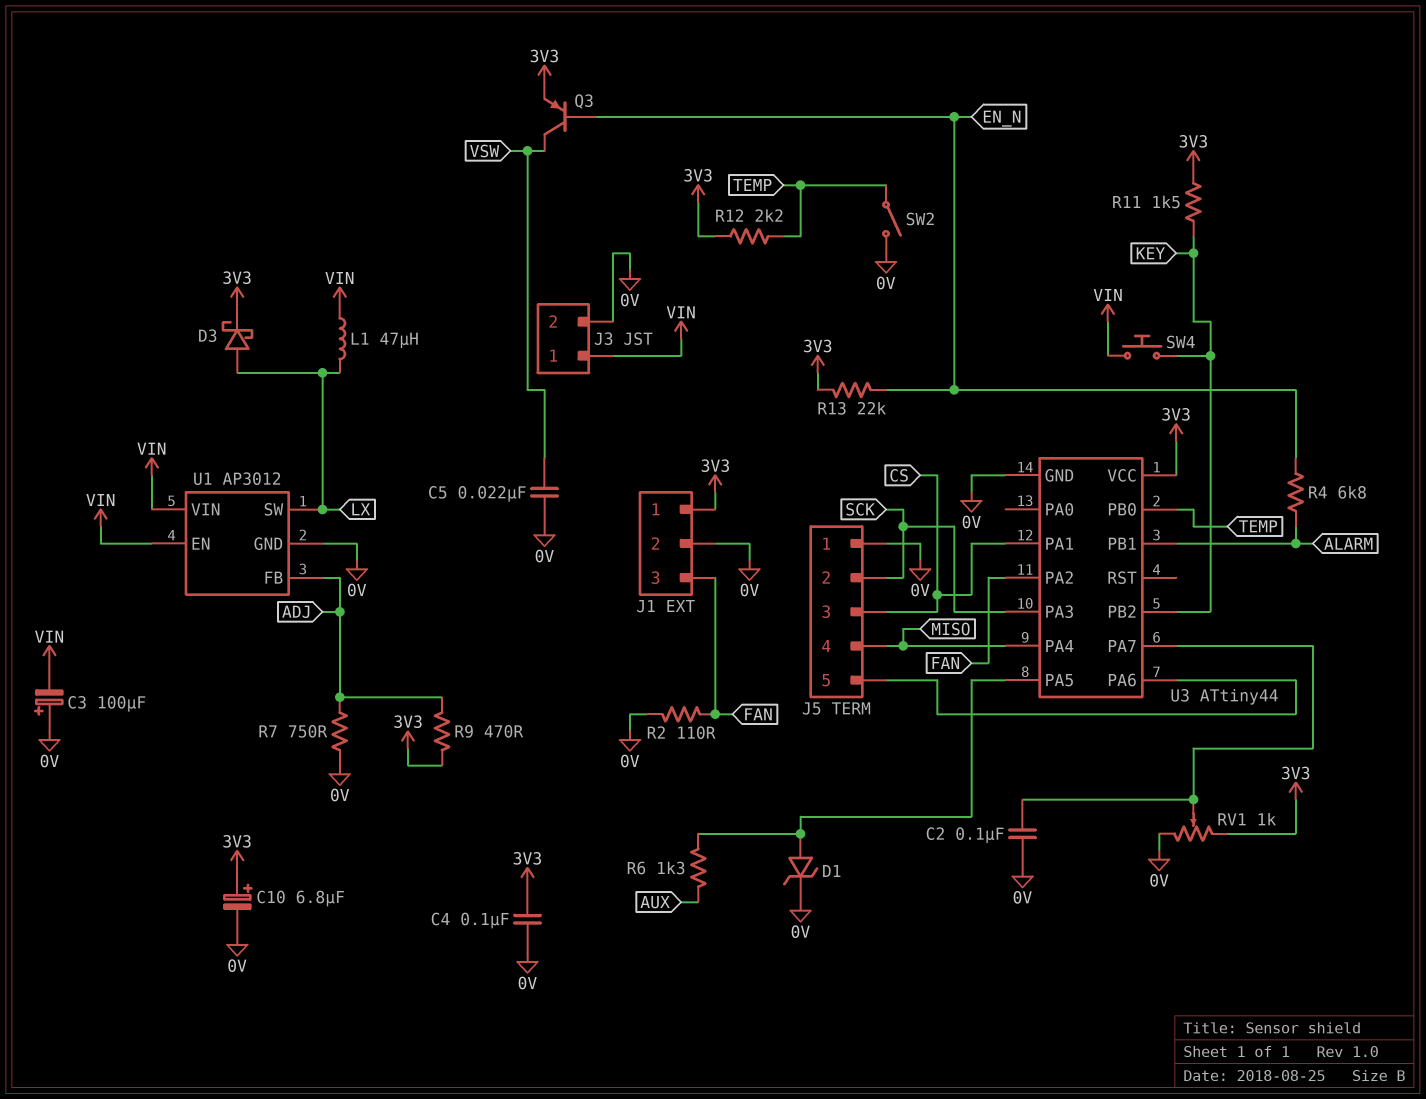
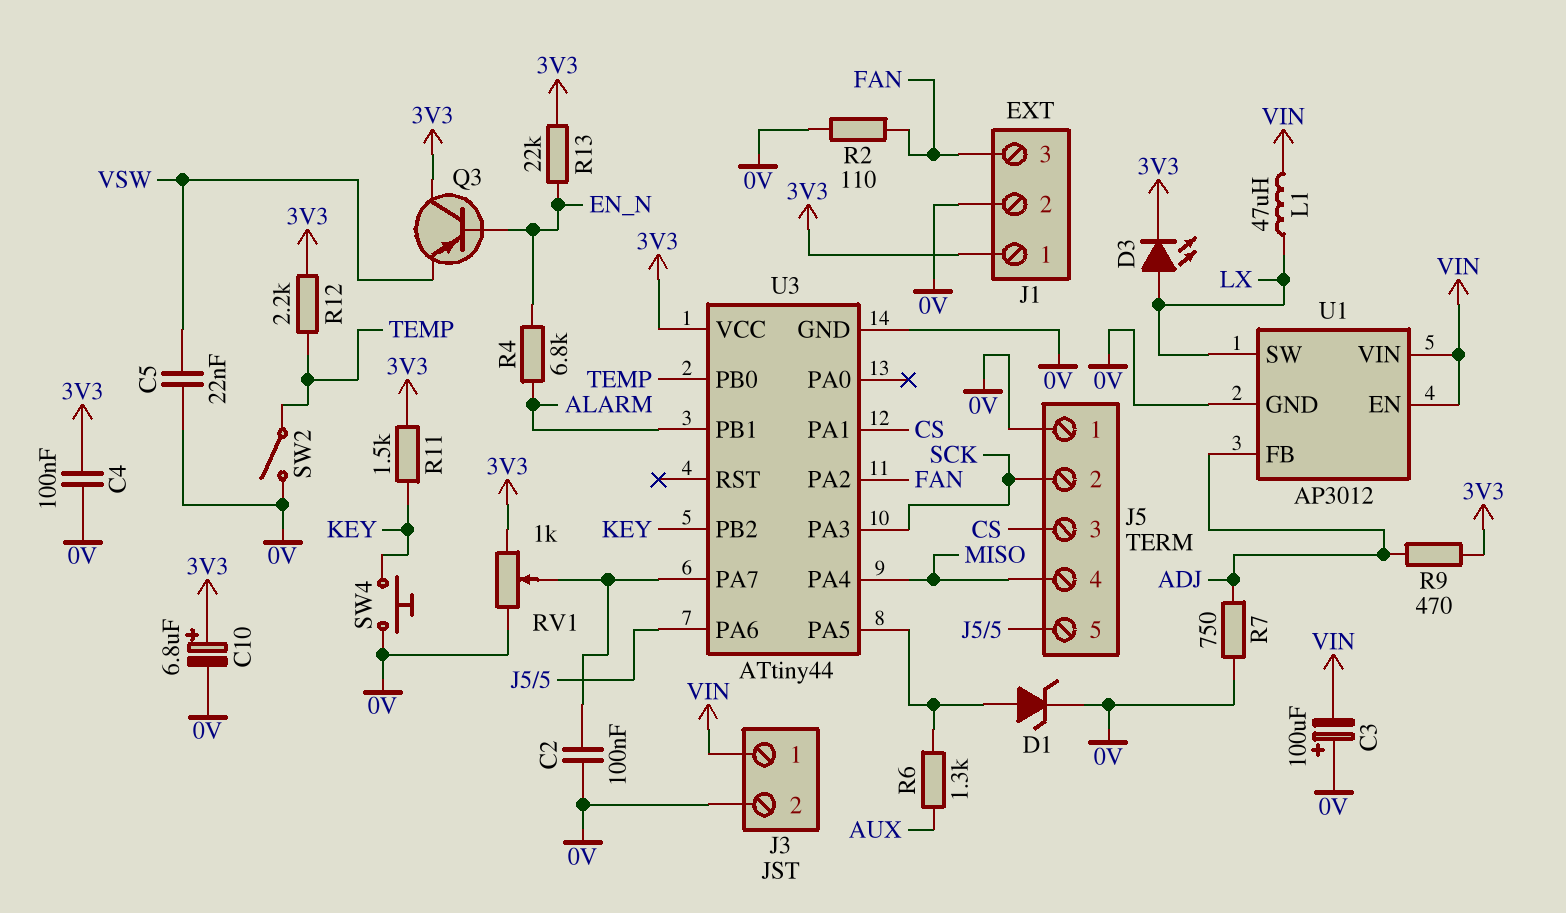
D3: schottky (A LX, K 3V3) -> LED (A LX, K 3V3)
Q3: PNP (B EN_N, C VSW, E 3V3) -> PNP (B EN_N, C 3V3, E VSW)
SW4: button (KEY, VIN) -> button (0V, KEY)

